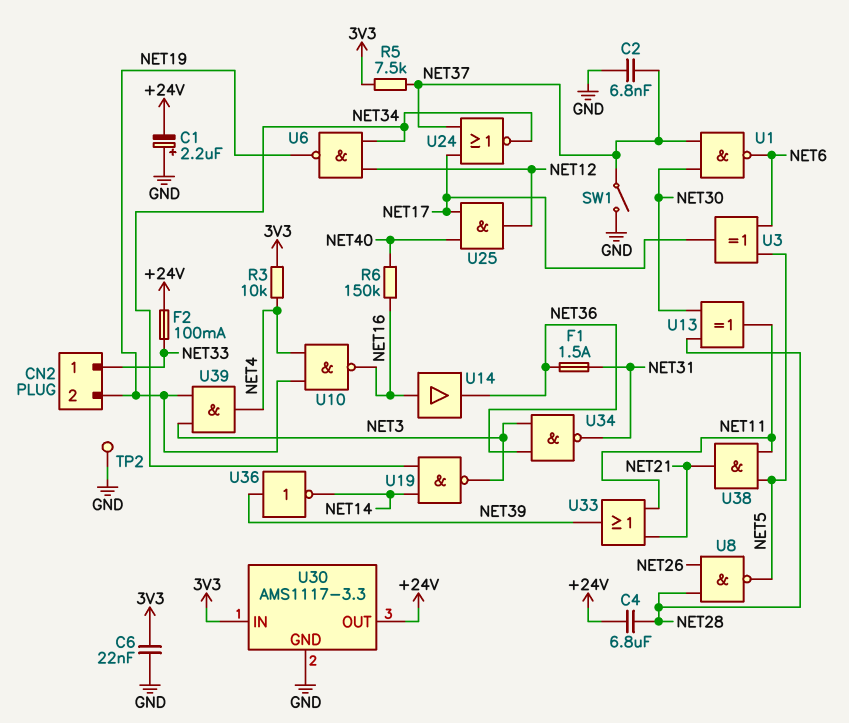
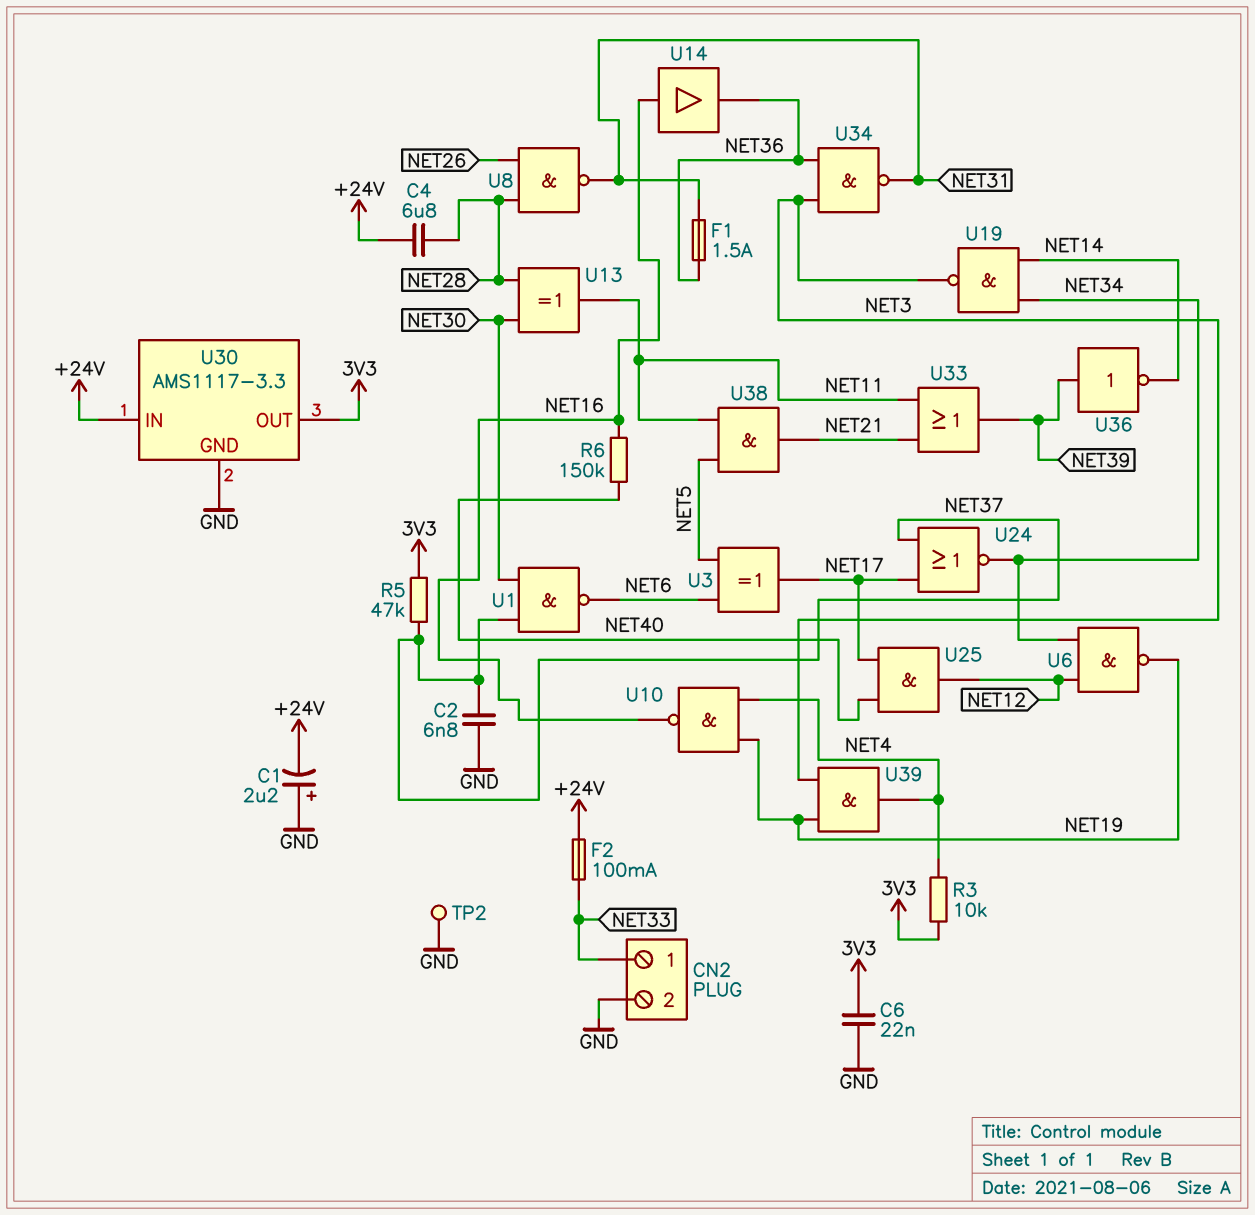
CN2 pin 2: NET19 -> GND
R5: 7.5k (3V3, NET37) -> 47k (3V3, NET37)
SW1: switch (GND, NET37) -> none
U8: NAND (in NET26, in NET28, out NET5) -> NAND (in NET26, in NET28, out NET31)
U30 pin IN: 3V3 -> +24V
U30 pin OUT: +24V -> 3V3

